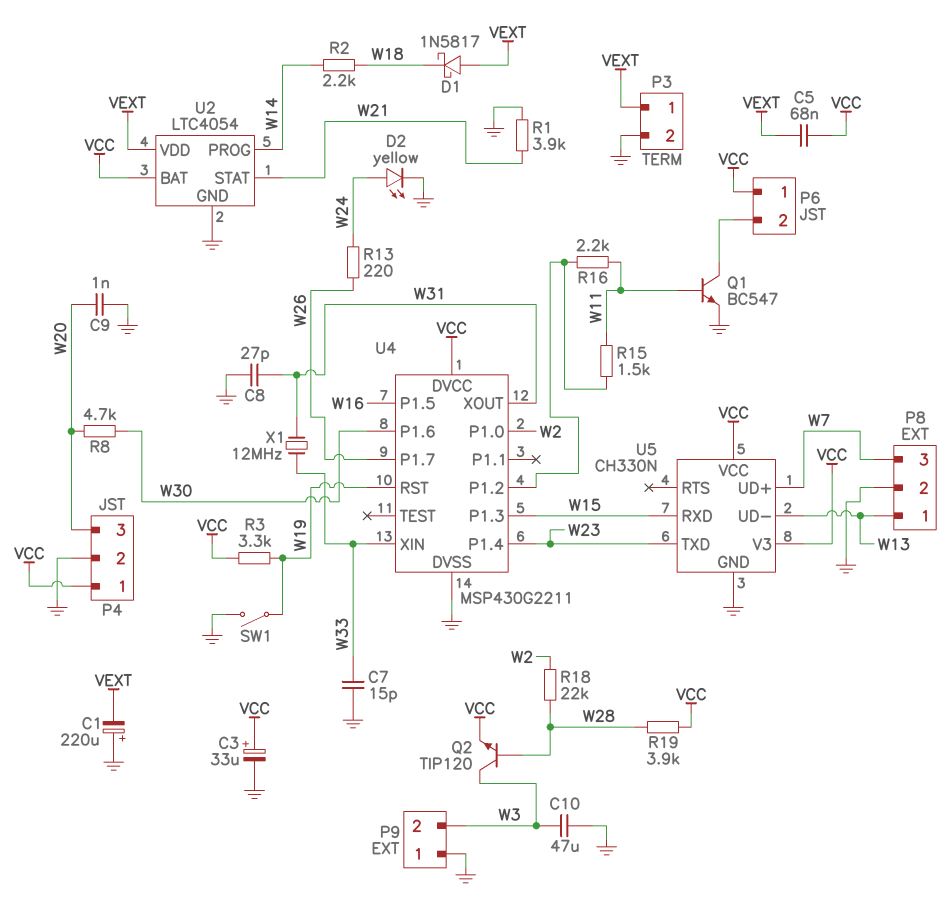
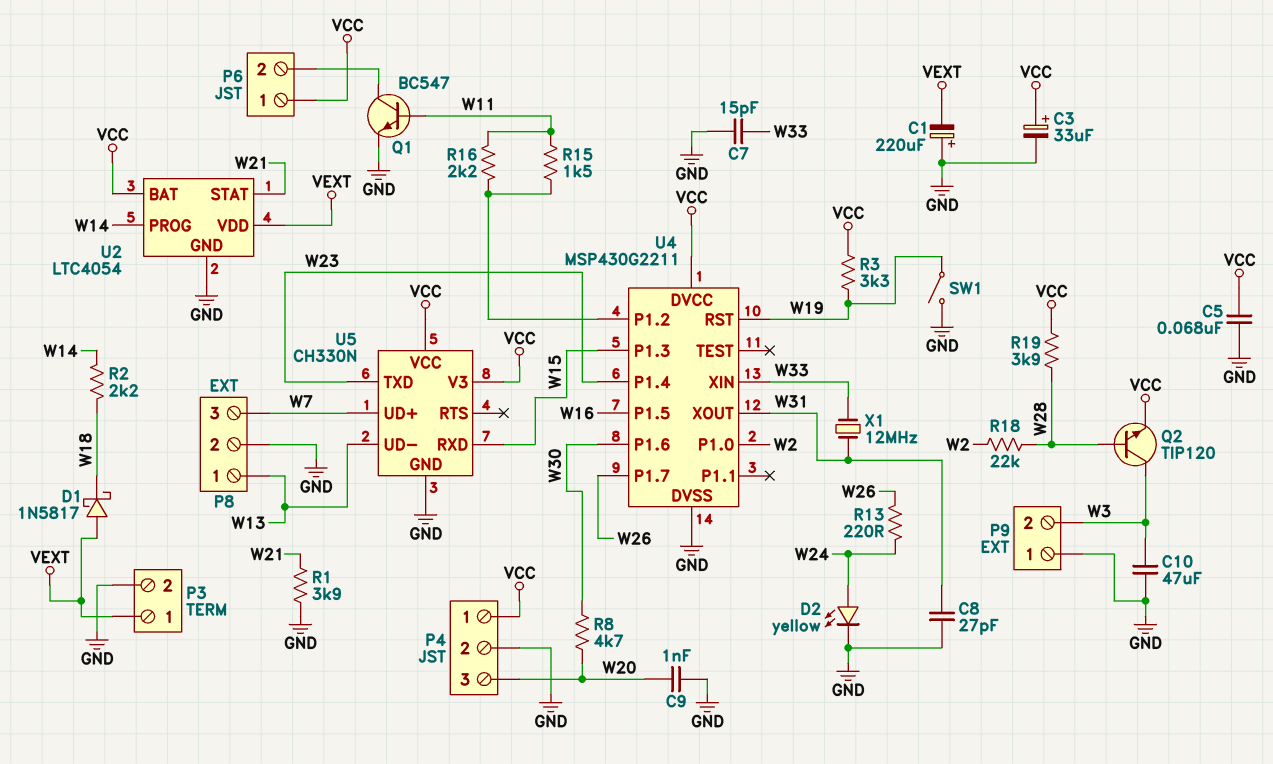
C5: 68nF (VCC, VEXT) -> 68nF (GND, VCC)

